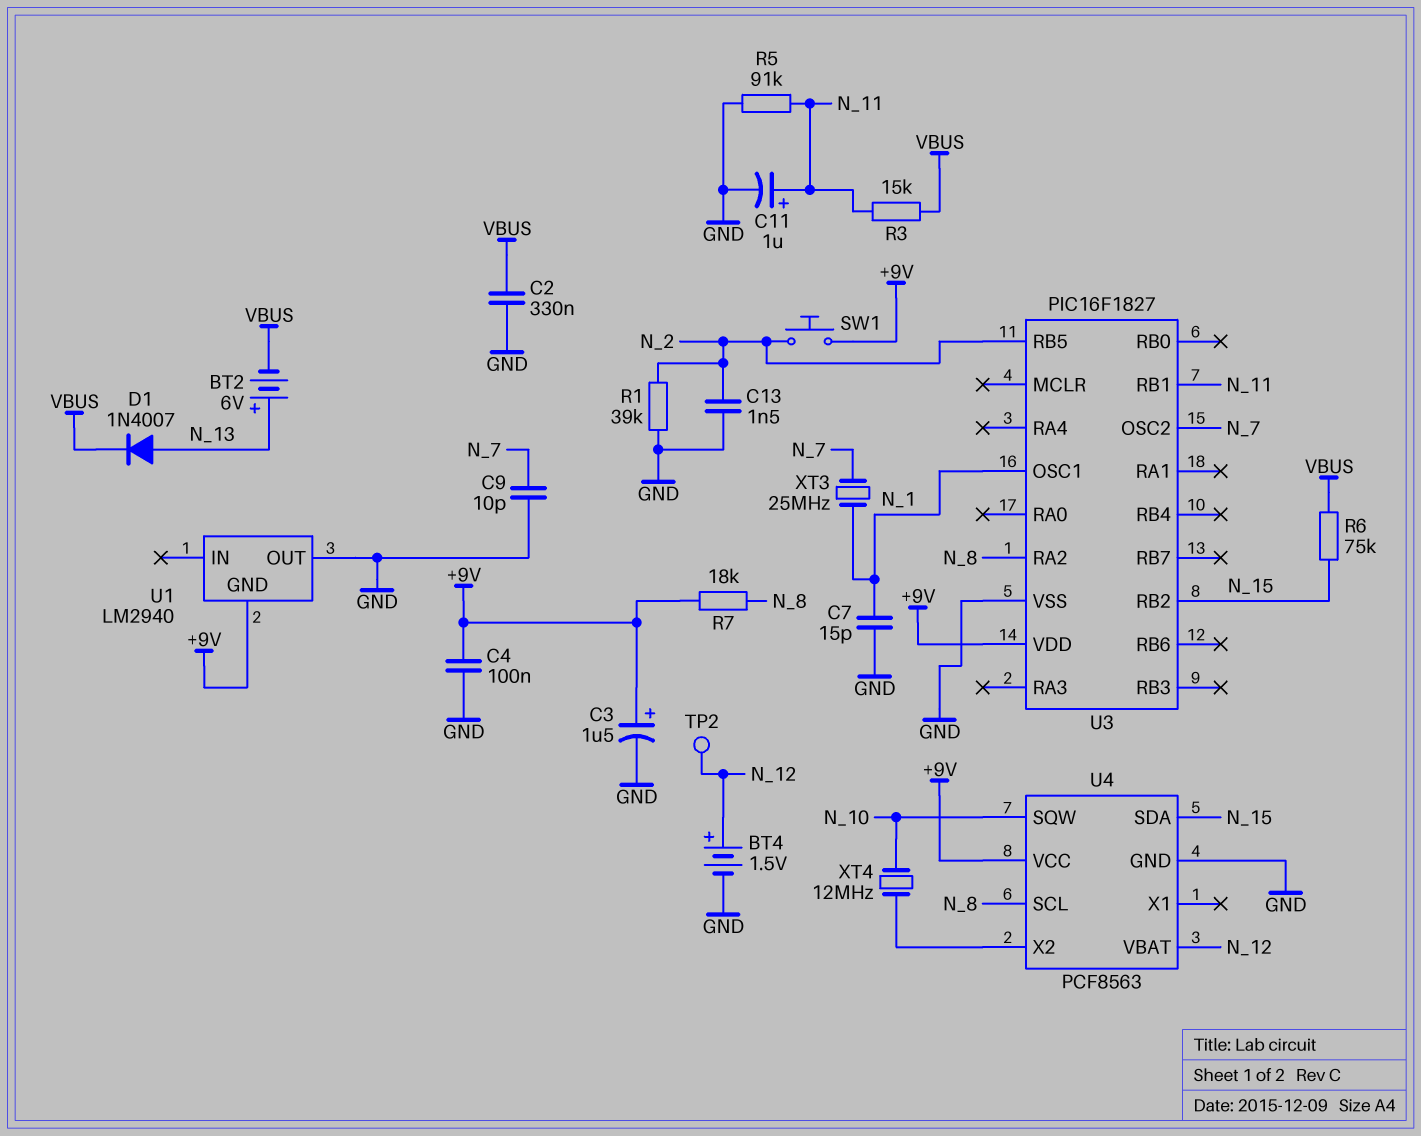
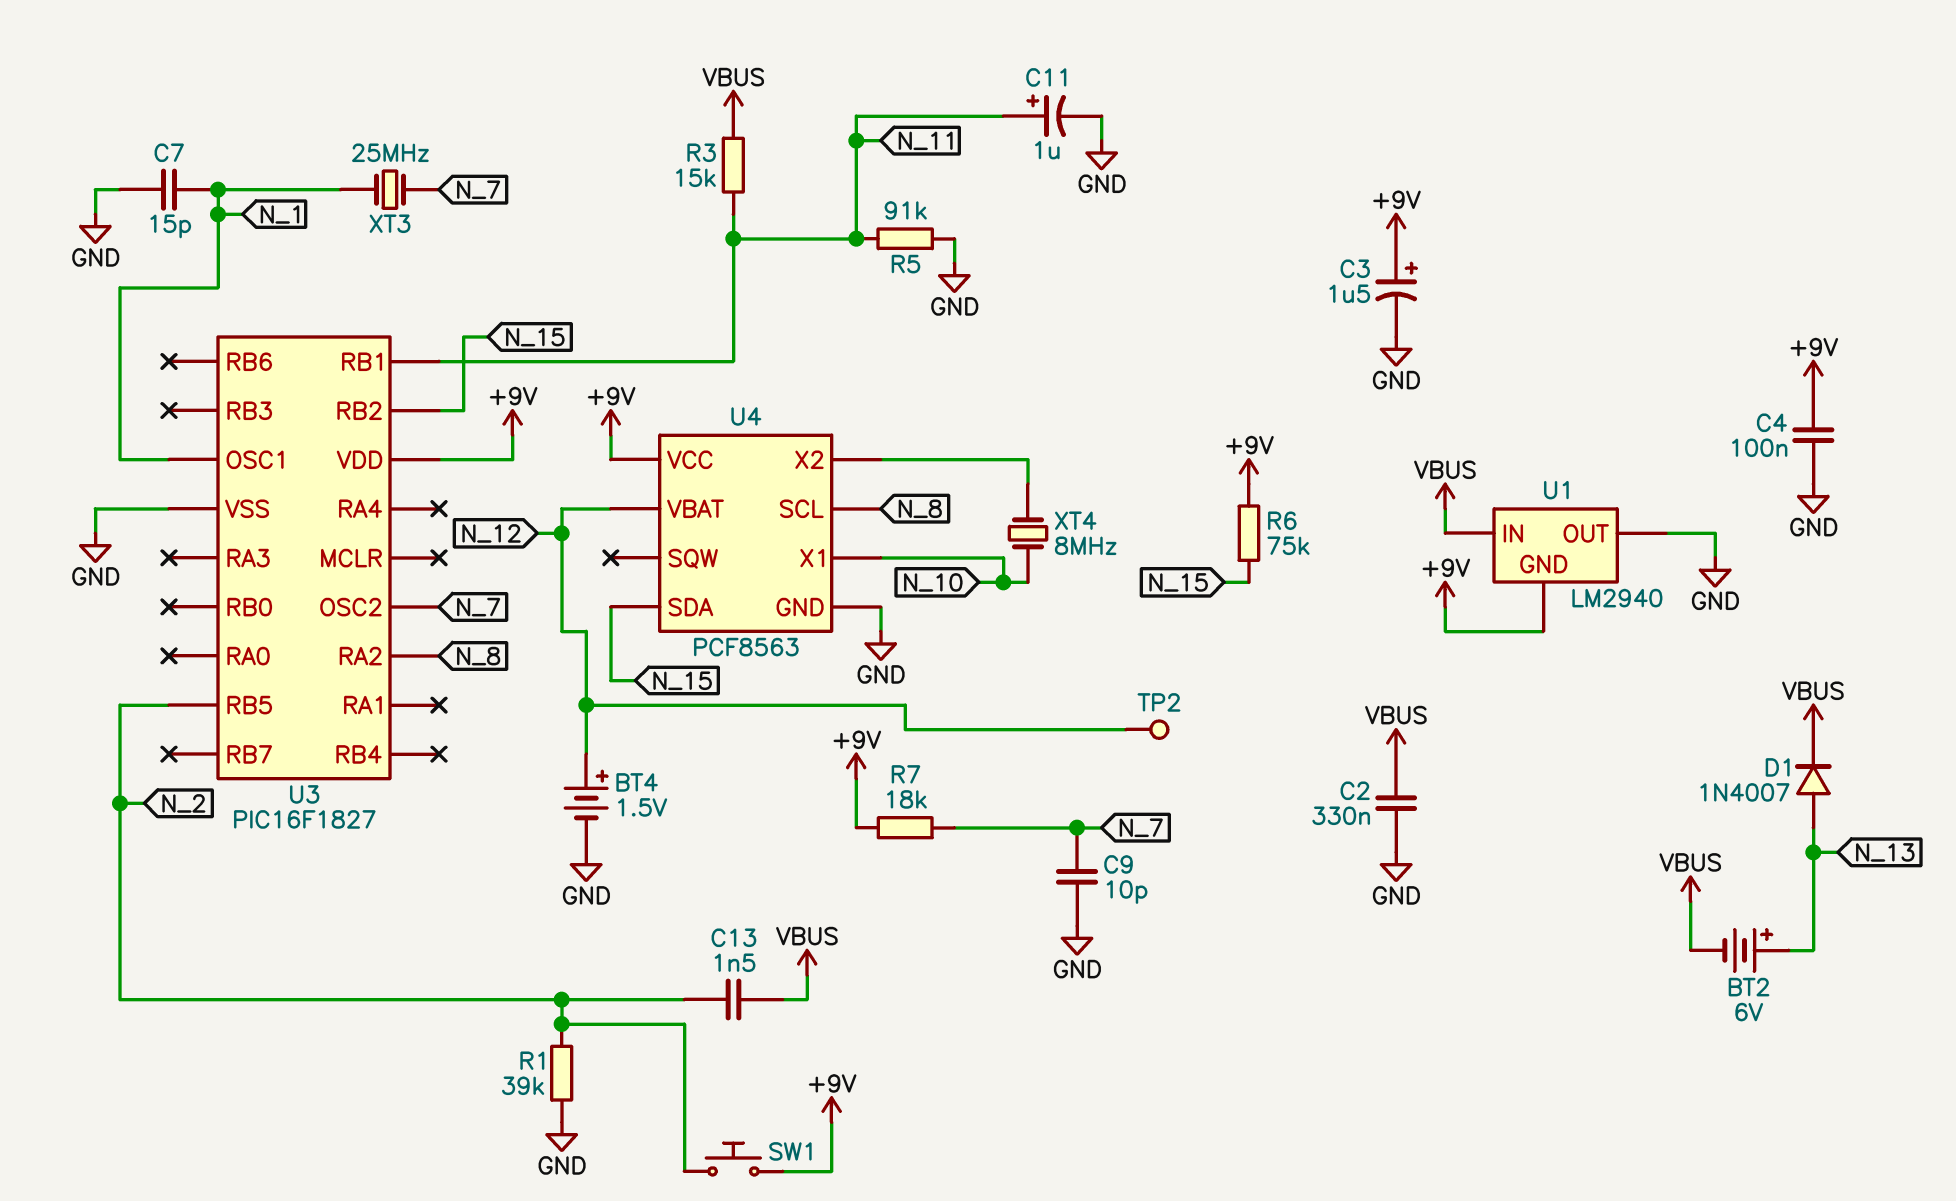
C13: 1.5nF (GND, N_2) -> 1.5nF (N_2, VBUS)
R6: 75k (N_15, VBUS) -> 75k (+9V, N_15)
R7: 18k (+9V, N_8) -> 18k (+9V, N_7)
U1 pin IN: none -> VBUS
U4 pin SQW: N_10 -> none
U4 pin X1: none -> N_10
XT4: 12MHz (N_10, U4/X2) -> 8MHz (N_10, U4/X2)

